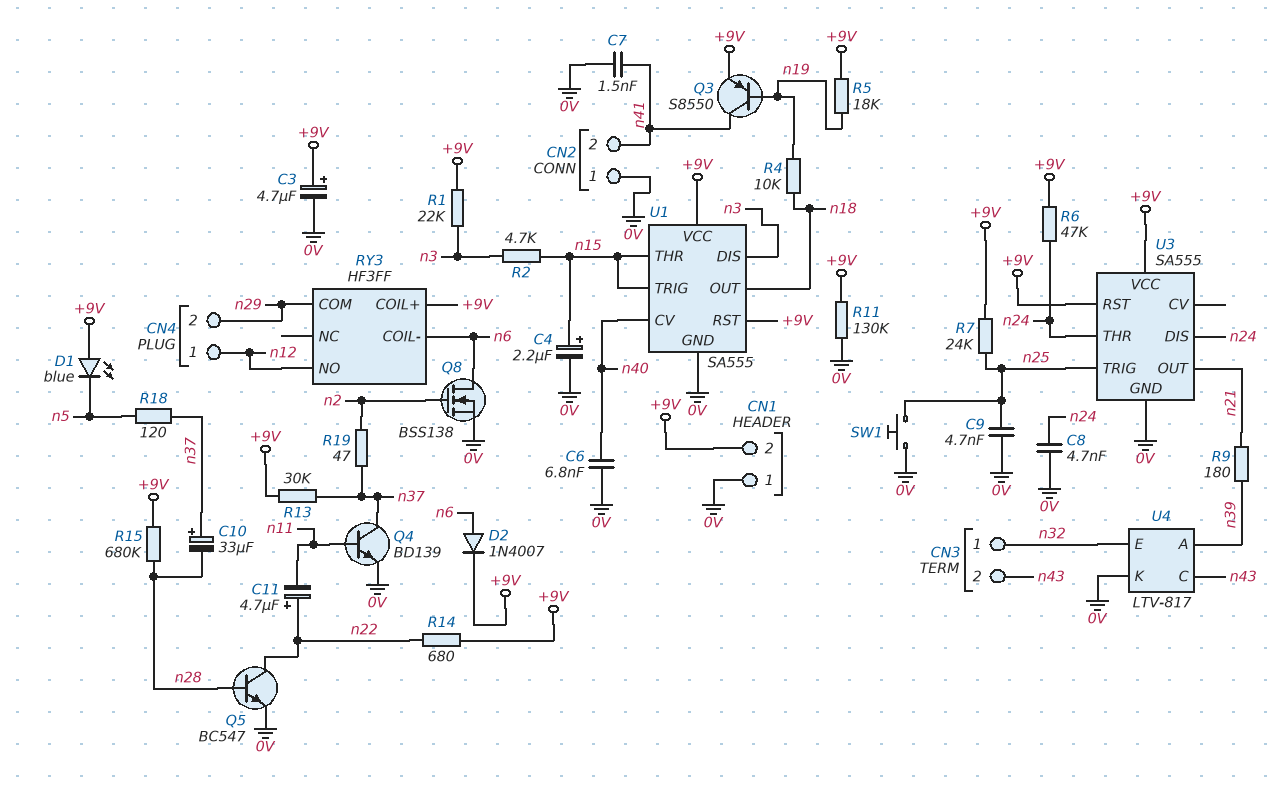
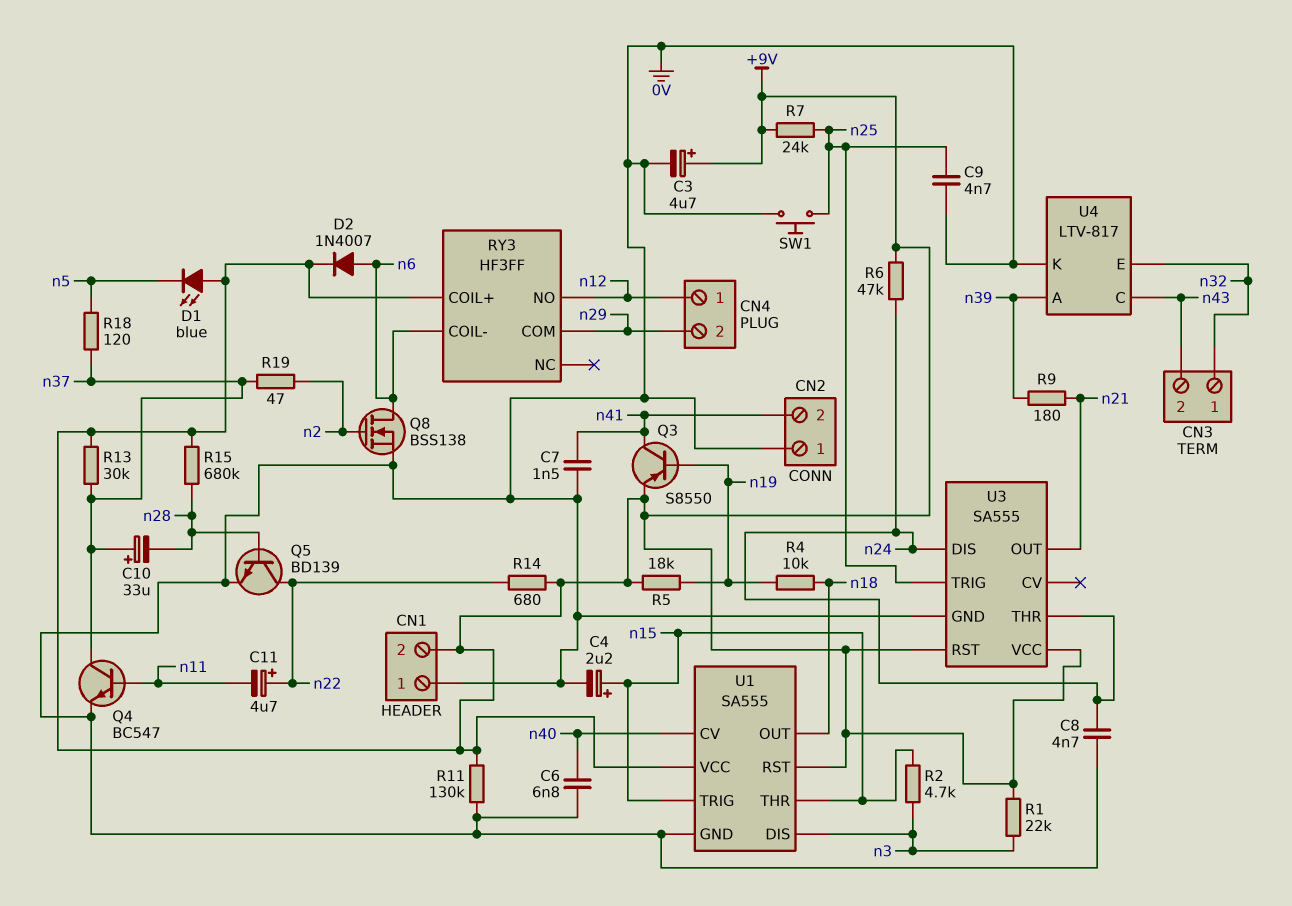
Q4: NPN BD139 (B n11, C n37, E 0V) -> NPN BC547 (B n11, C n37, E 0V)
Q5: NPN BC547 (B n28, C n22, E 0V) -> NPN BD139 (B n28, C n22, E 0V)

